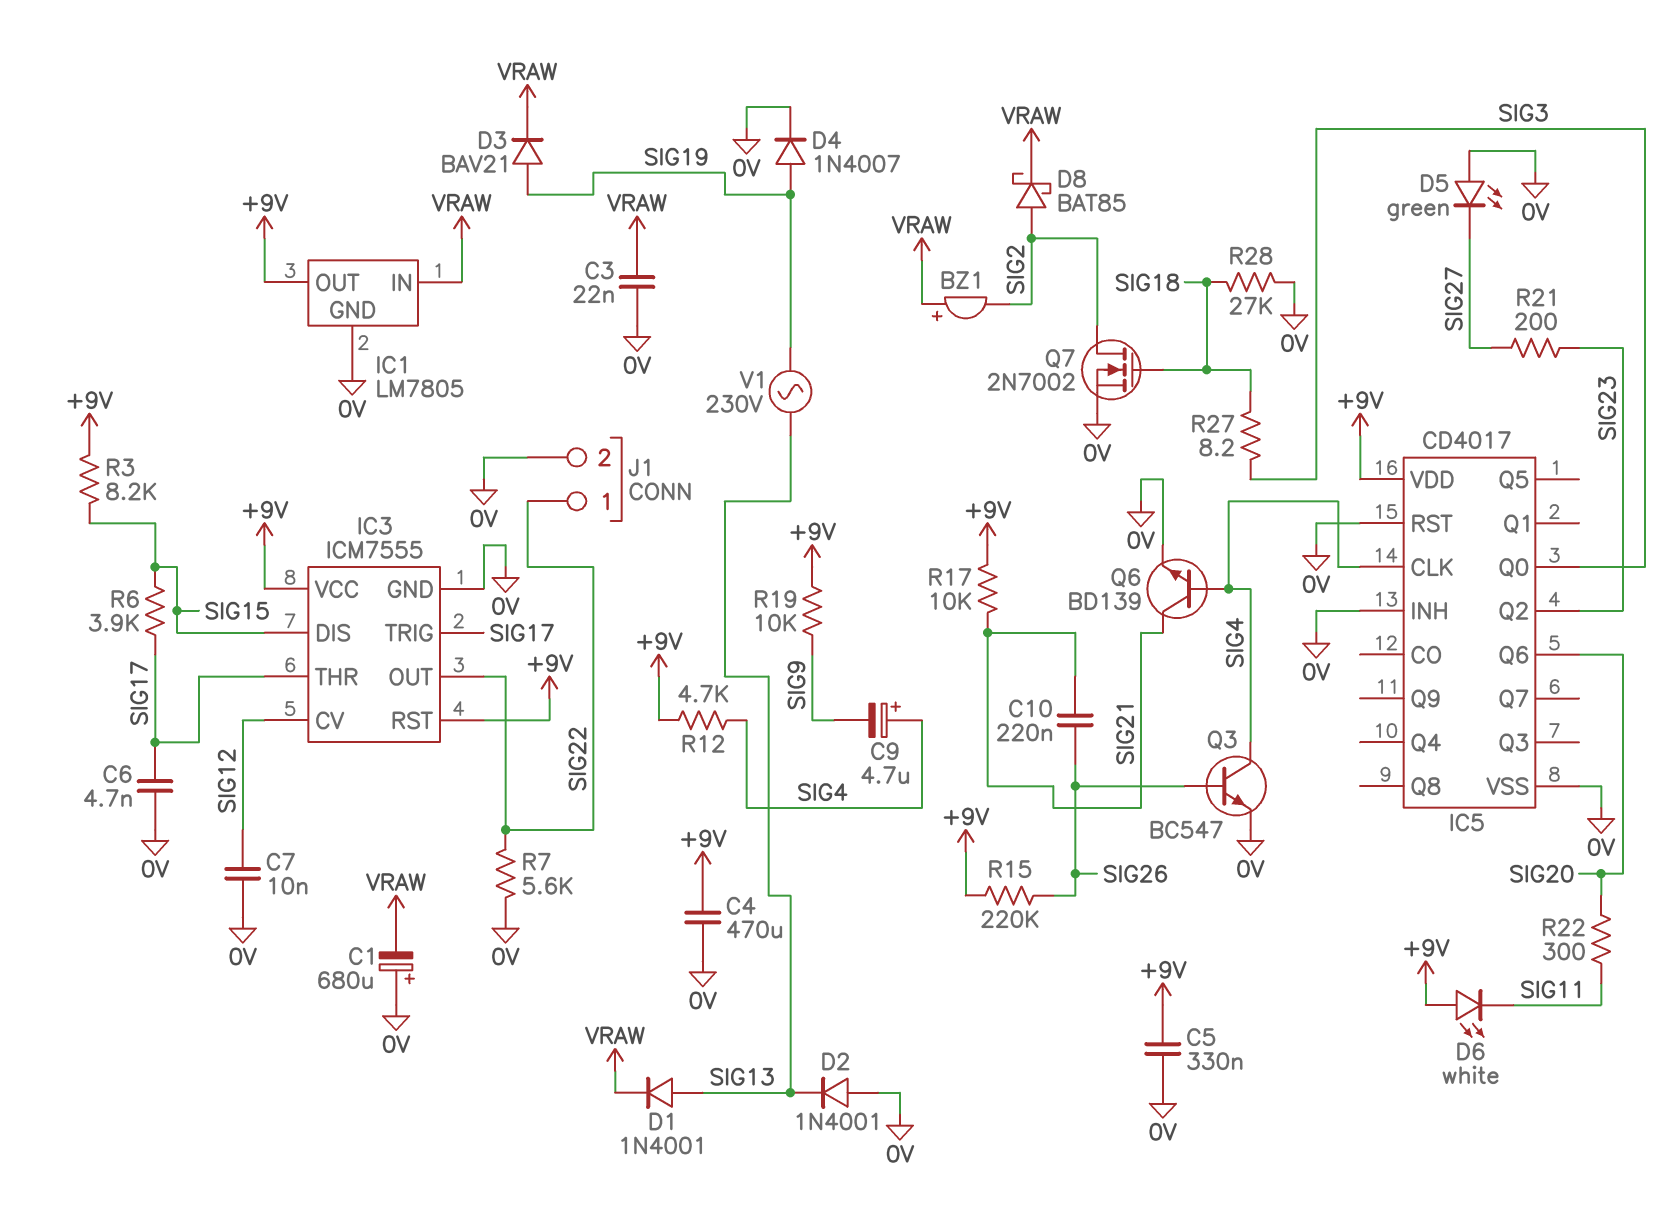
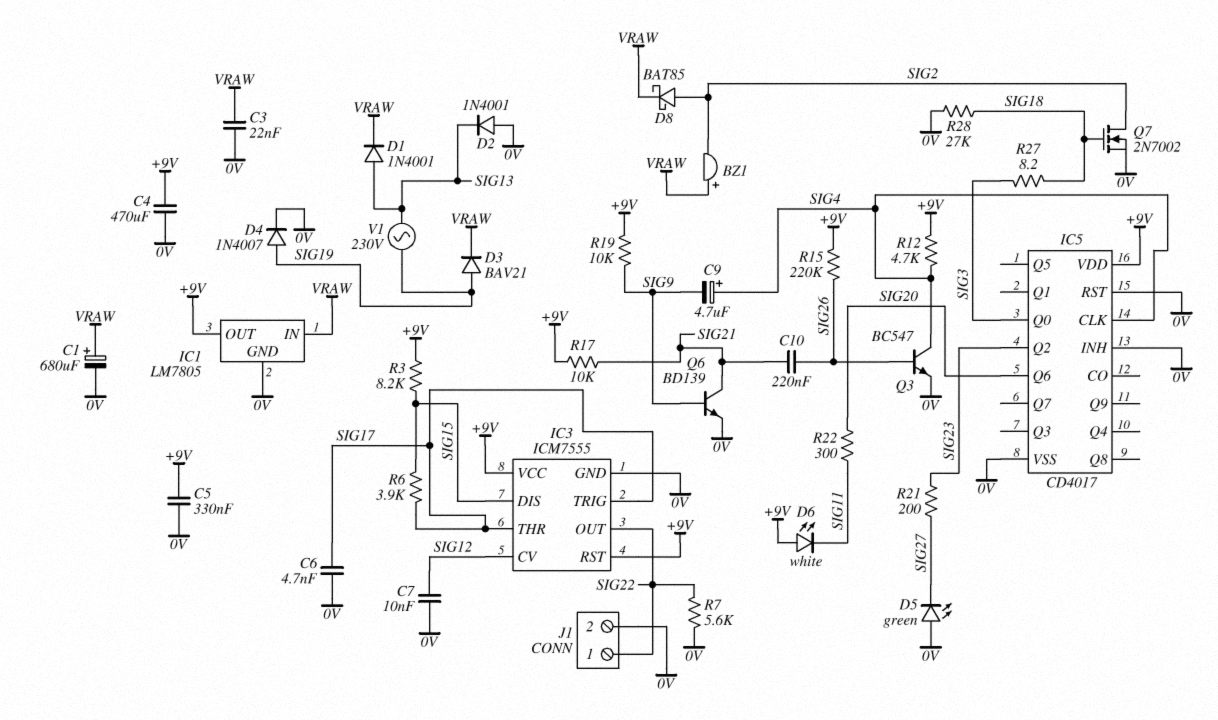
C1: 680uF (plus 0V, minus VRAW) -> 680uF (plus VRAW, minus 0V)
Q6: NPN BD139 (B SIG4, C SIG21, E 0V) -> NPN BD139 (B SIG9, C SIG21, E 0V)

